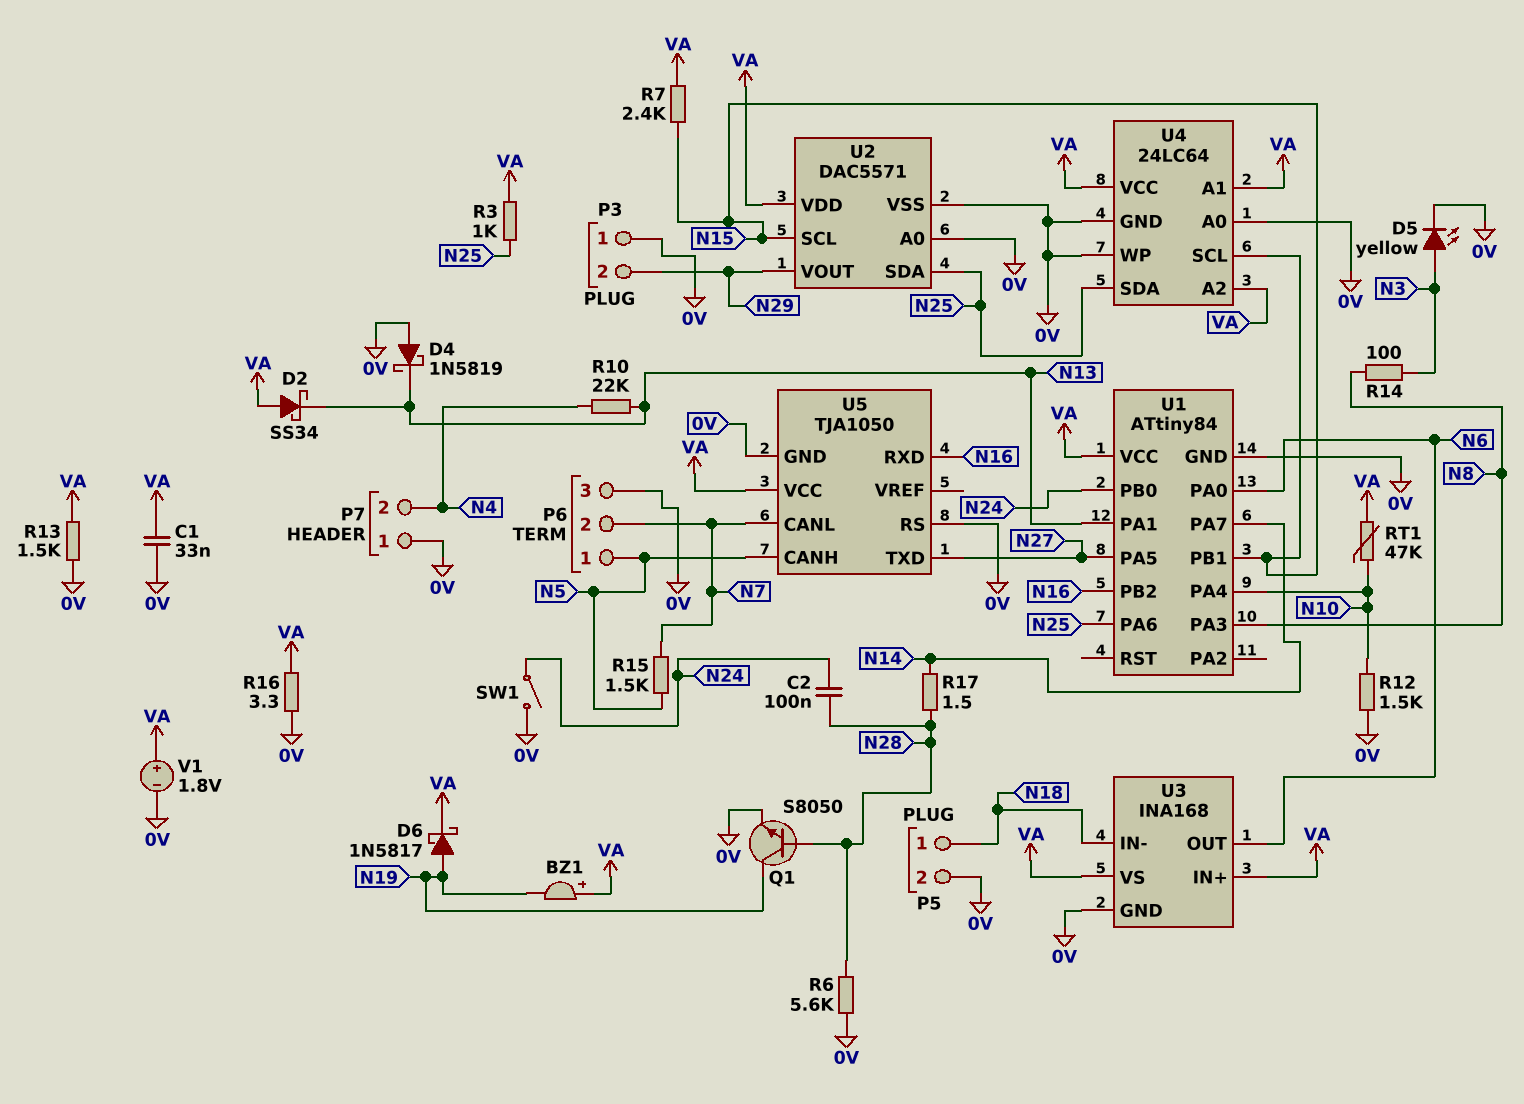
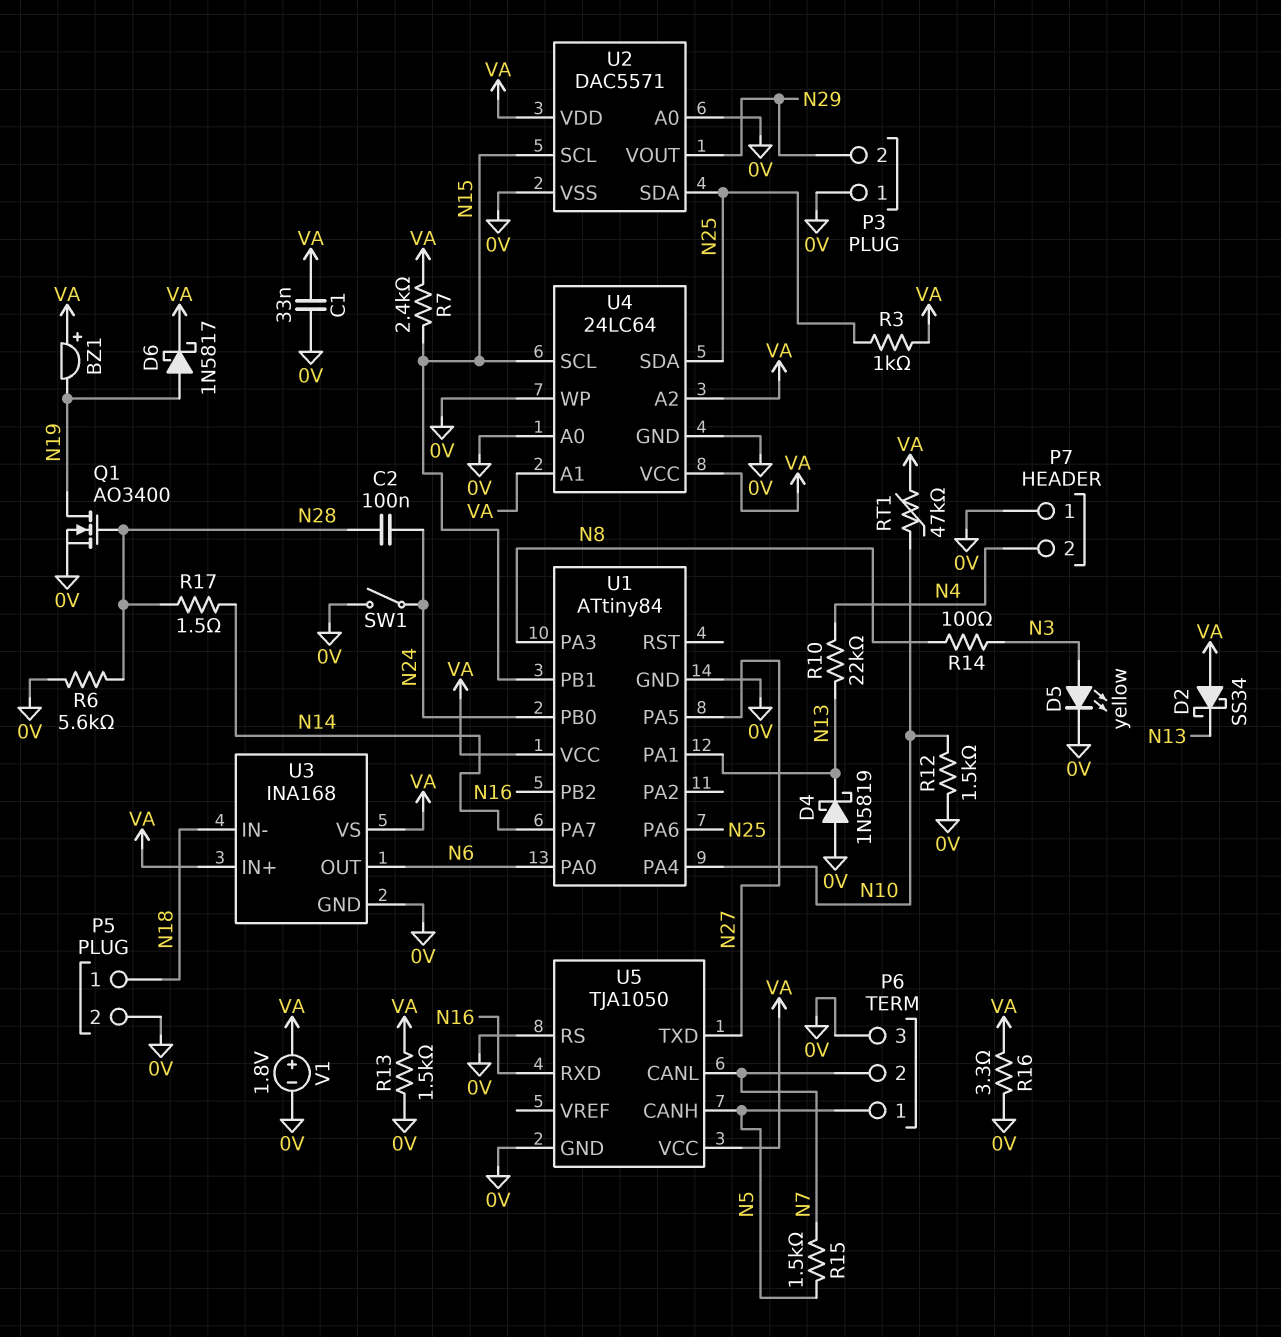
Q1: NPN S8050 (B N28, C N19, E 0V) -> NMOS AO3400 (G N28, D N19, S 0V)

